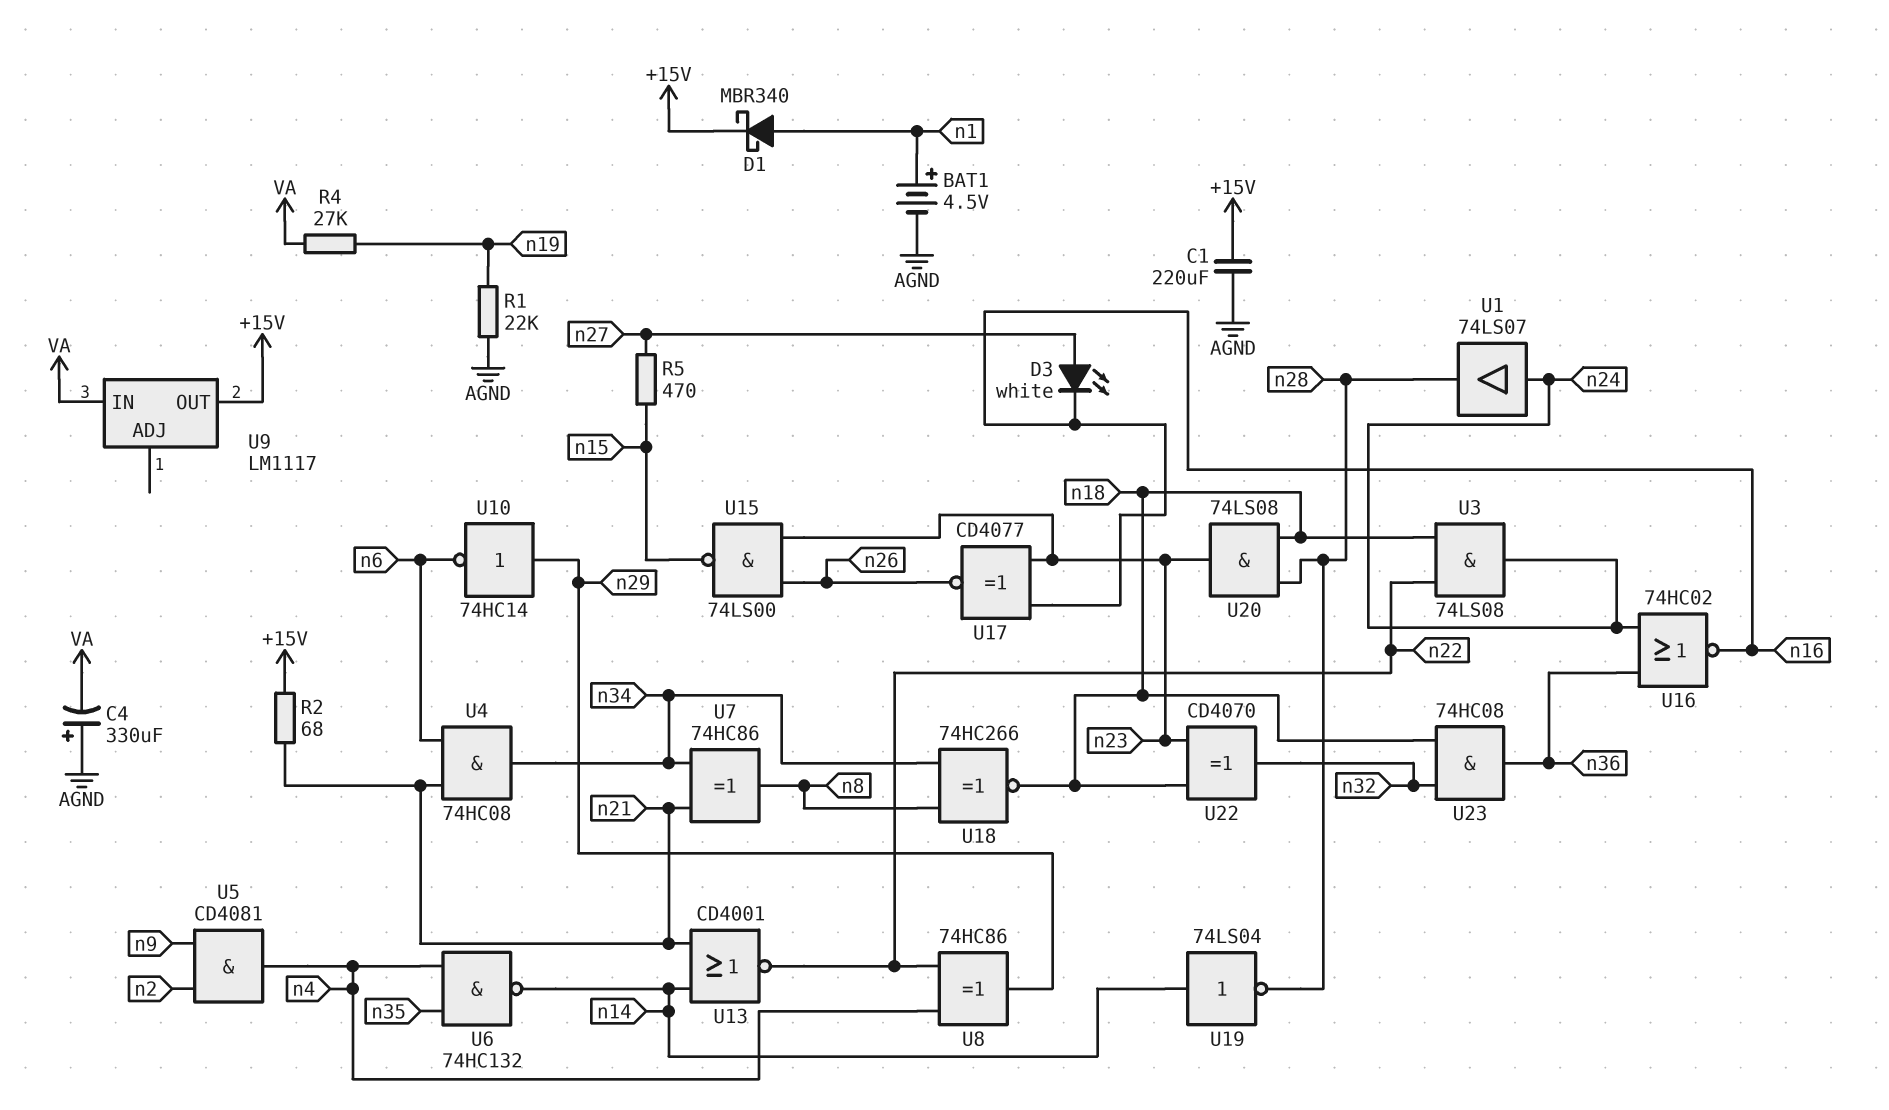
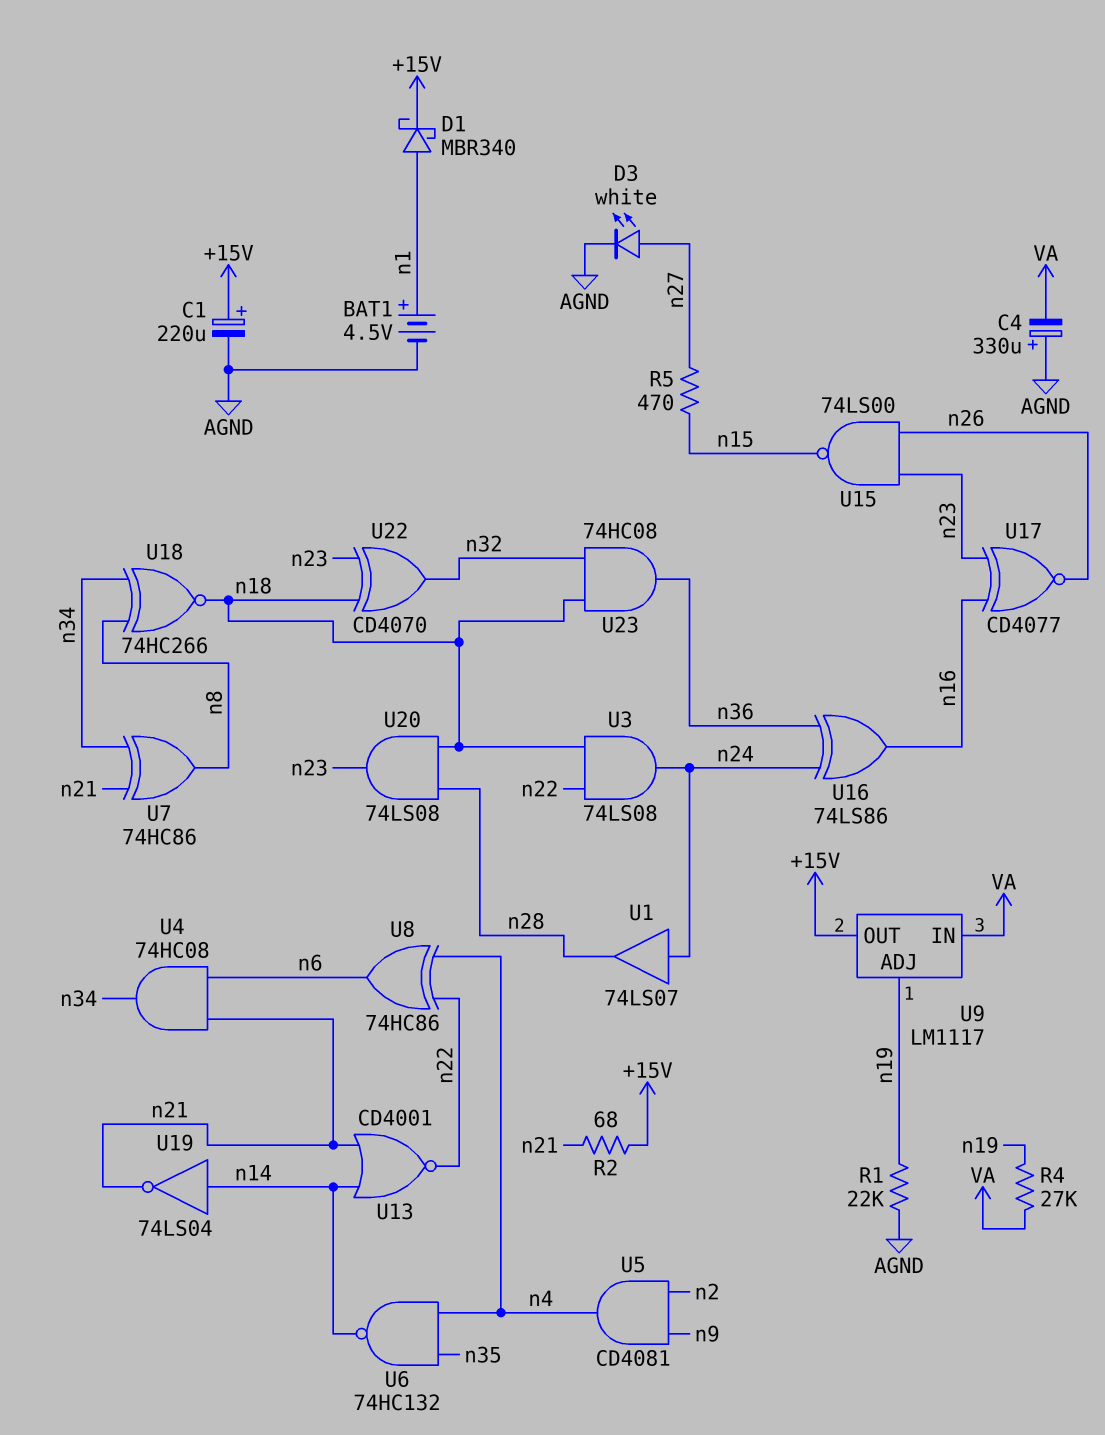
C1: 220uF (+15V, AGND) -> 220uF (plus +15V, minus AGND)
D3: LED white (A n27, K n16) -> LED white (A n27, K AGND)
U8: XOR 74HC86 (in n4, in n22, out n29) -> XOR 74HC86 (in n4, in n22, out n6)
U9 pin ADJ: none -> n19
U10: NOT 74HC14 (in n29, out n6) -> none
U16: NOR 74HC02 (in n24, in n36, out n16) -> XOR 74LS86 (in n24, in n36, out n16)
U19: NOT 74LS04 (in n14, out n28) -> NOT 74LS04 (in n14, out n21)

